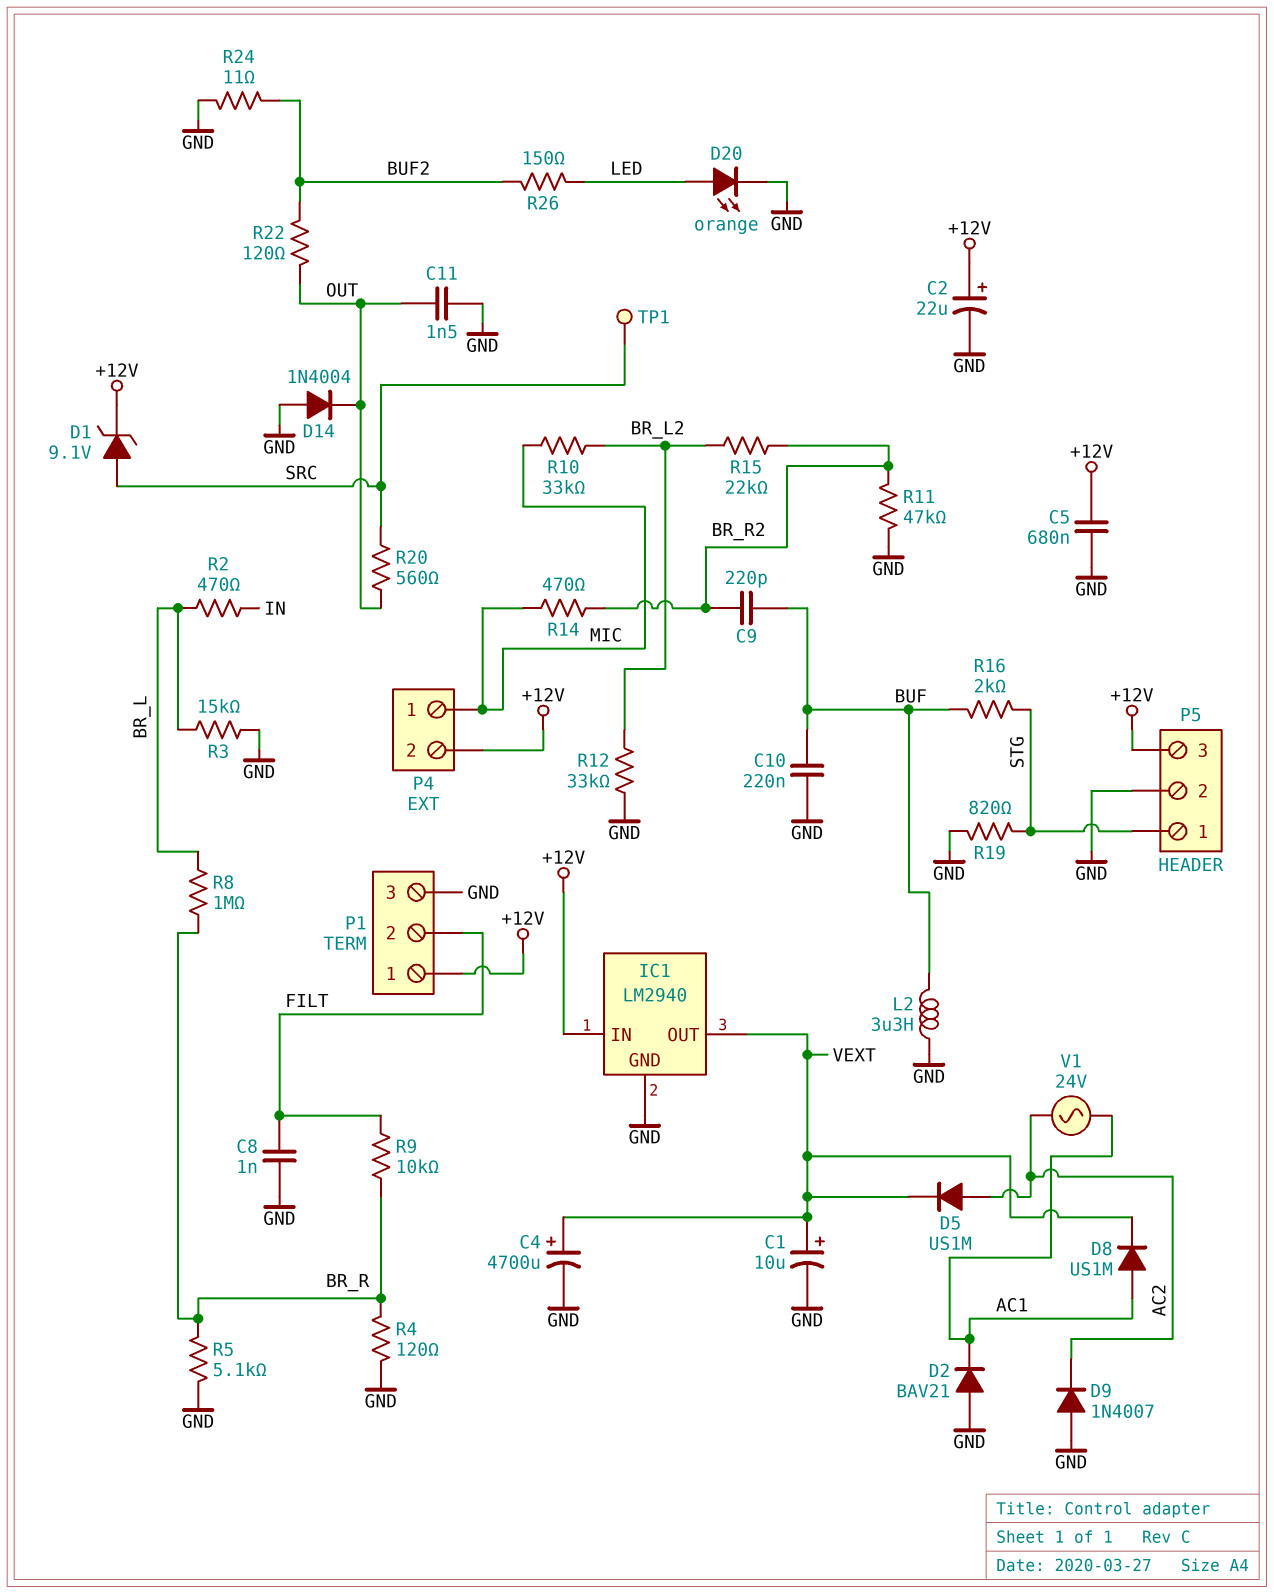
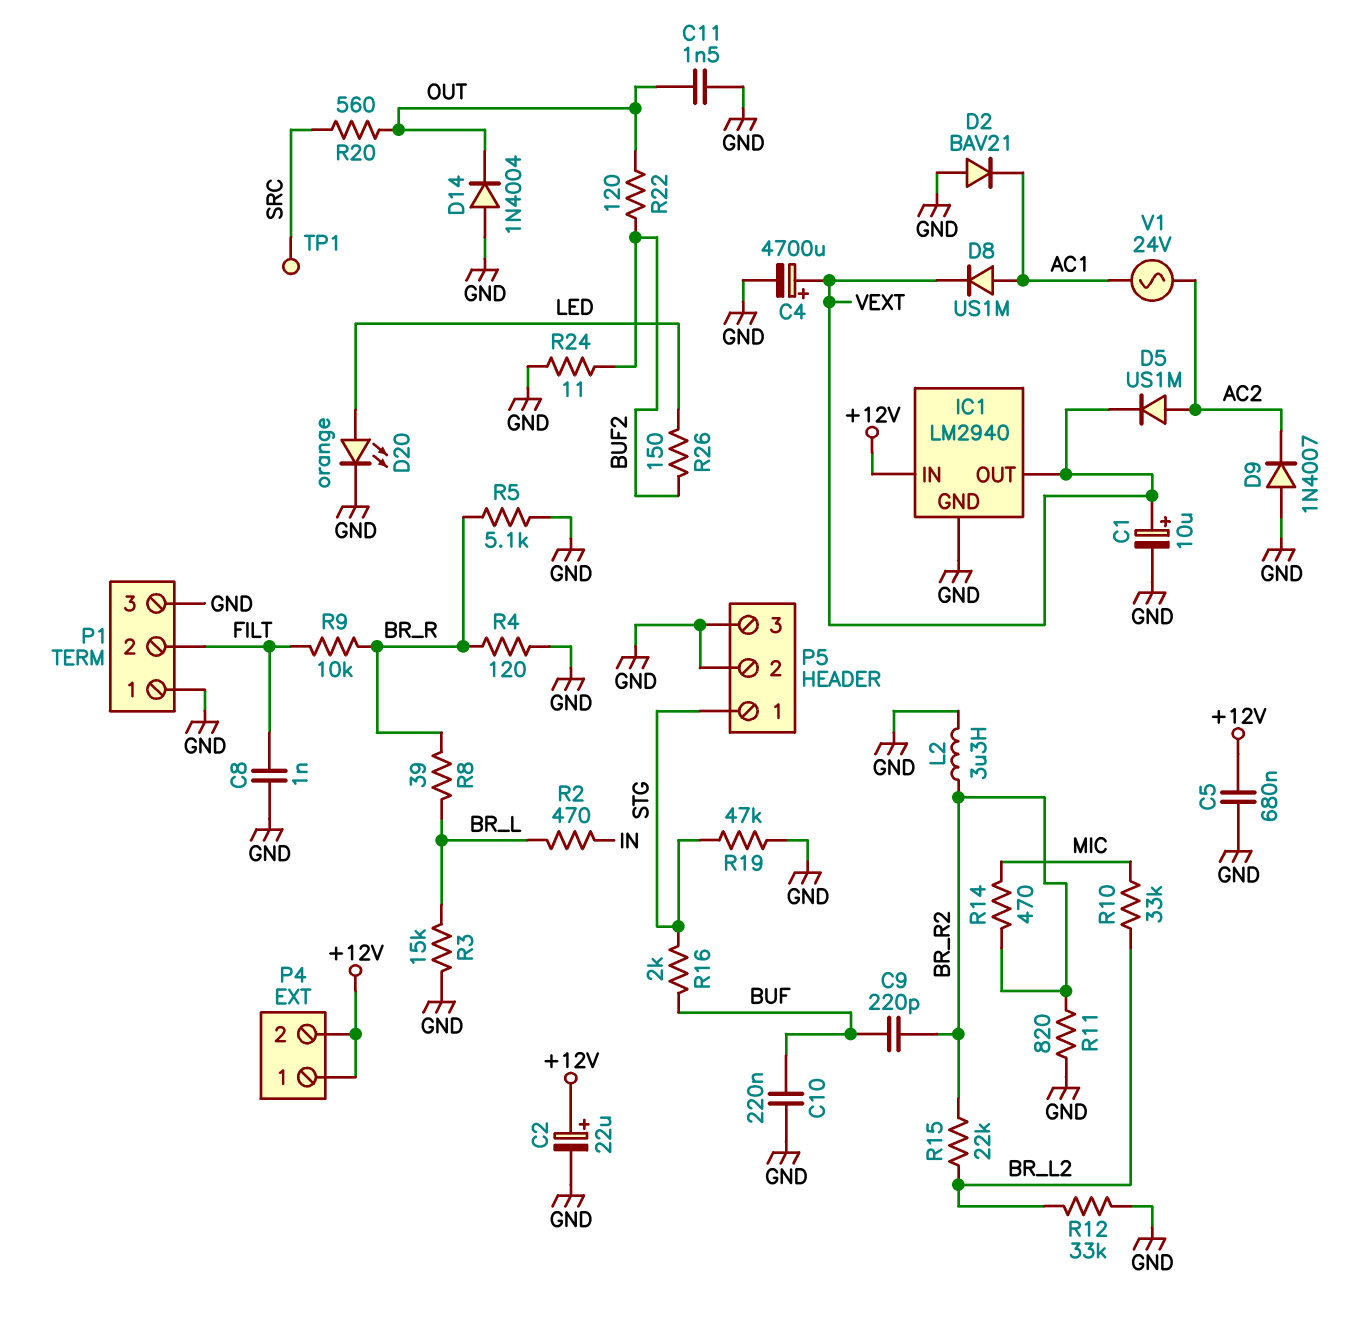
D1: zener 9.1V (A SRC, K +12V) -> none
L2: 3.3uH (BUF, GND) -> 3.3uH (BR_R2, GND)
P1 pin 1: +12V -> GND
P4 pin 1: MIC -> +12V
P5 pin 3: +12V -> GND
R8: 1M (BR_L, BR_R) -> 39 (BR_L, BR_R)
R11: 47k (BR_R2, GND) -> 820 (BR_R2, GND)
R19: 820 (GND, STG) -> 47k (GND, STG)

